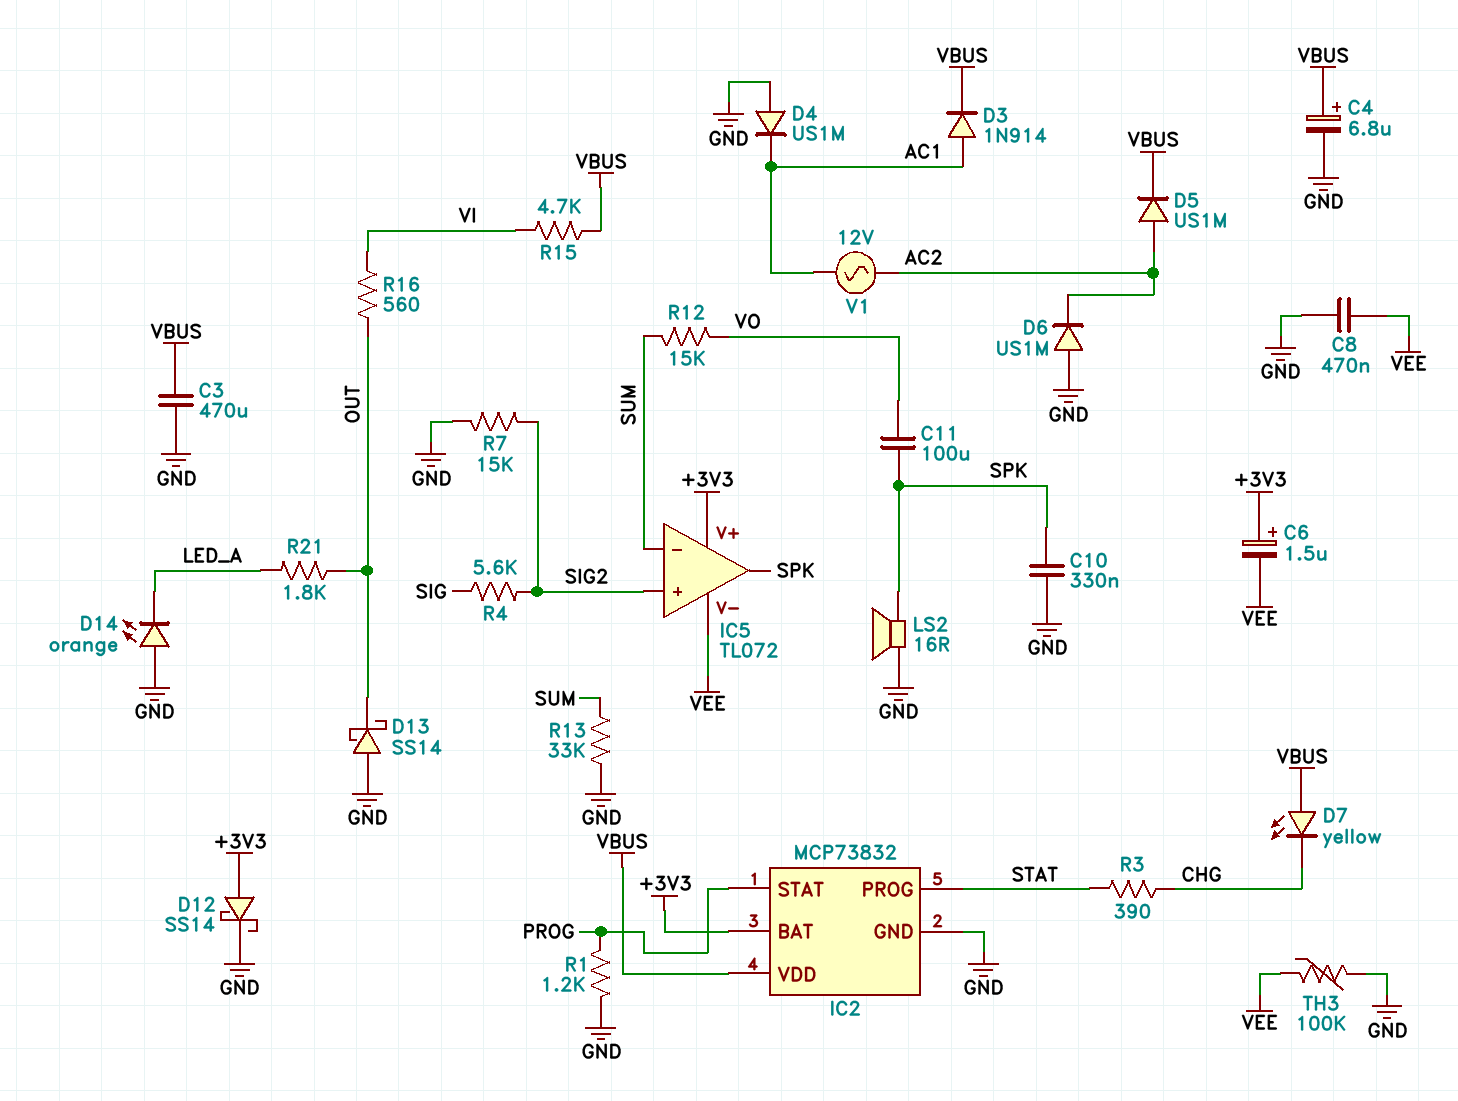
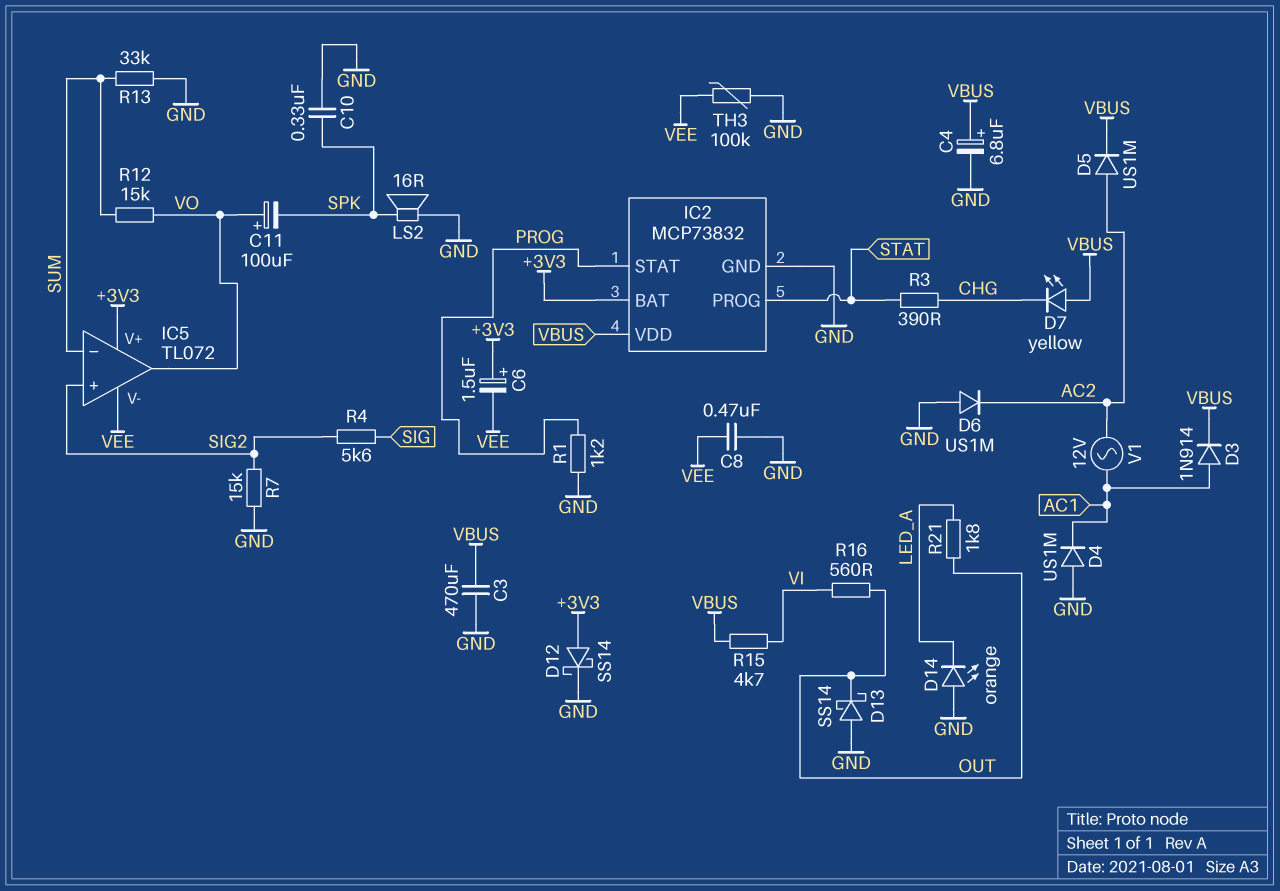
C11: 100uF (SPK, VO) -> 100uF (plus VO, minus SPK)
IC5 pin out: SPK -> VO

